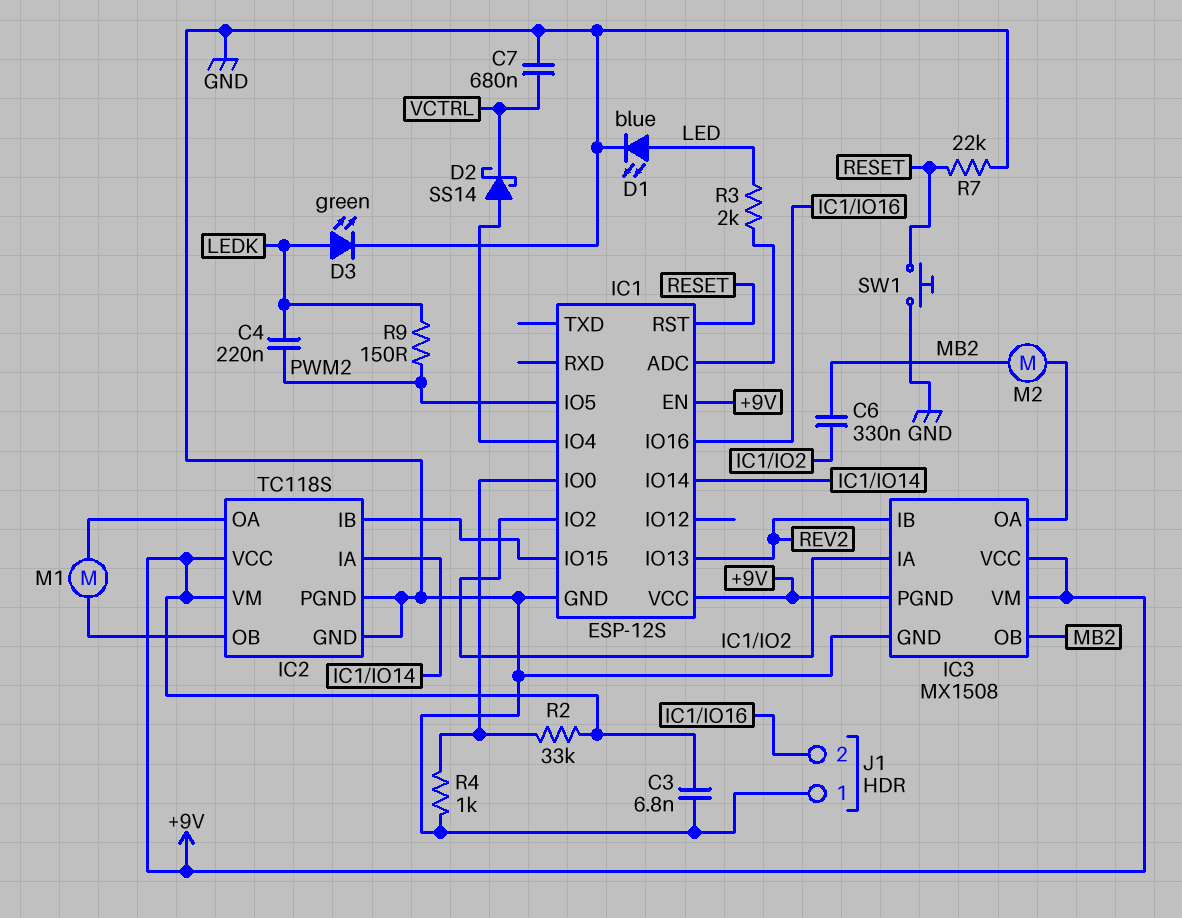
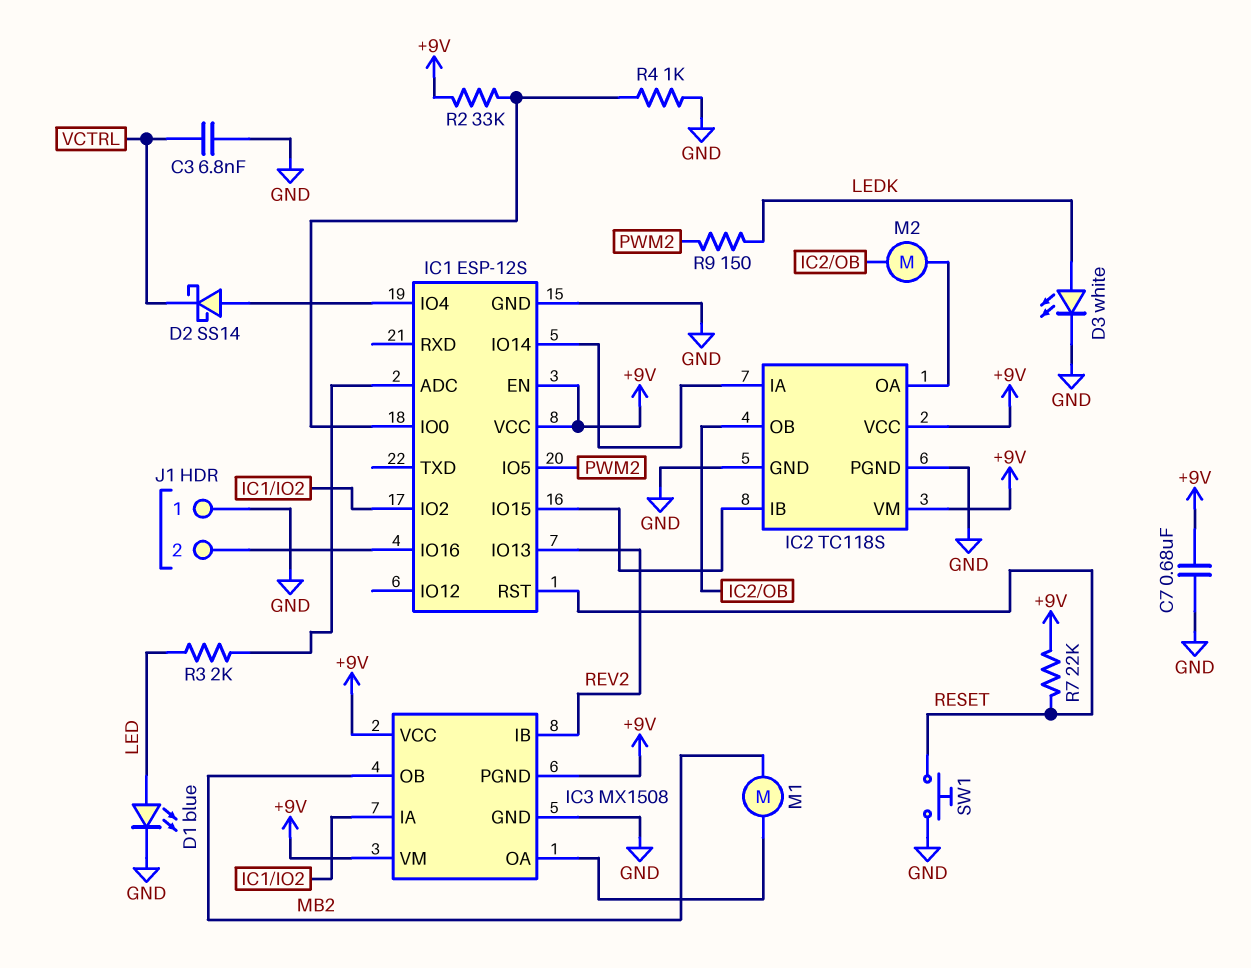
C3: 6.8nF (+9V, GND) -> 6.8nF (GND, VCTRL)
C4: 220nF (LEDK, PWM2) -> none
C6: 330nF (IC1/IO2, MB2) -> none
C7: 680nF (GND, VCTRL) -> 680nF (+9V, GND)
D3: LED green (A LEDK, K GND) -> LED white (A LEDK, K GND)
M1: motor (IC2/OA, IC2/OB) -> motor (IC3/OA, MB2)
M2: motor (IC3/OA, MB2) -> motor (IC2/OA, IC2/OB)
R7: 22k (GND, RESET) -> 22k (+9V, RESET)

